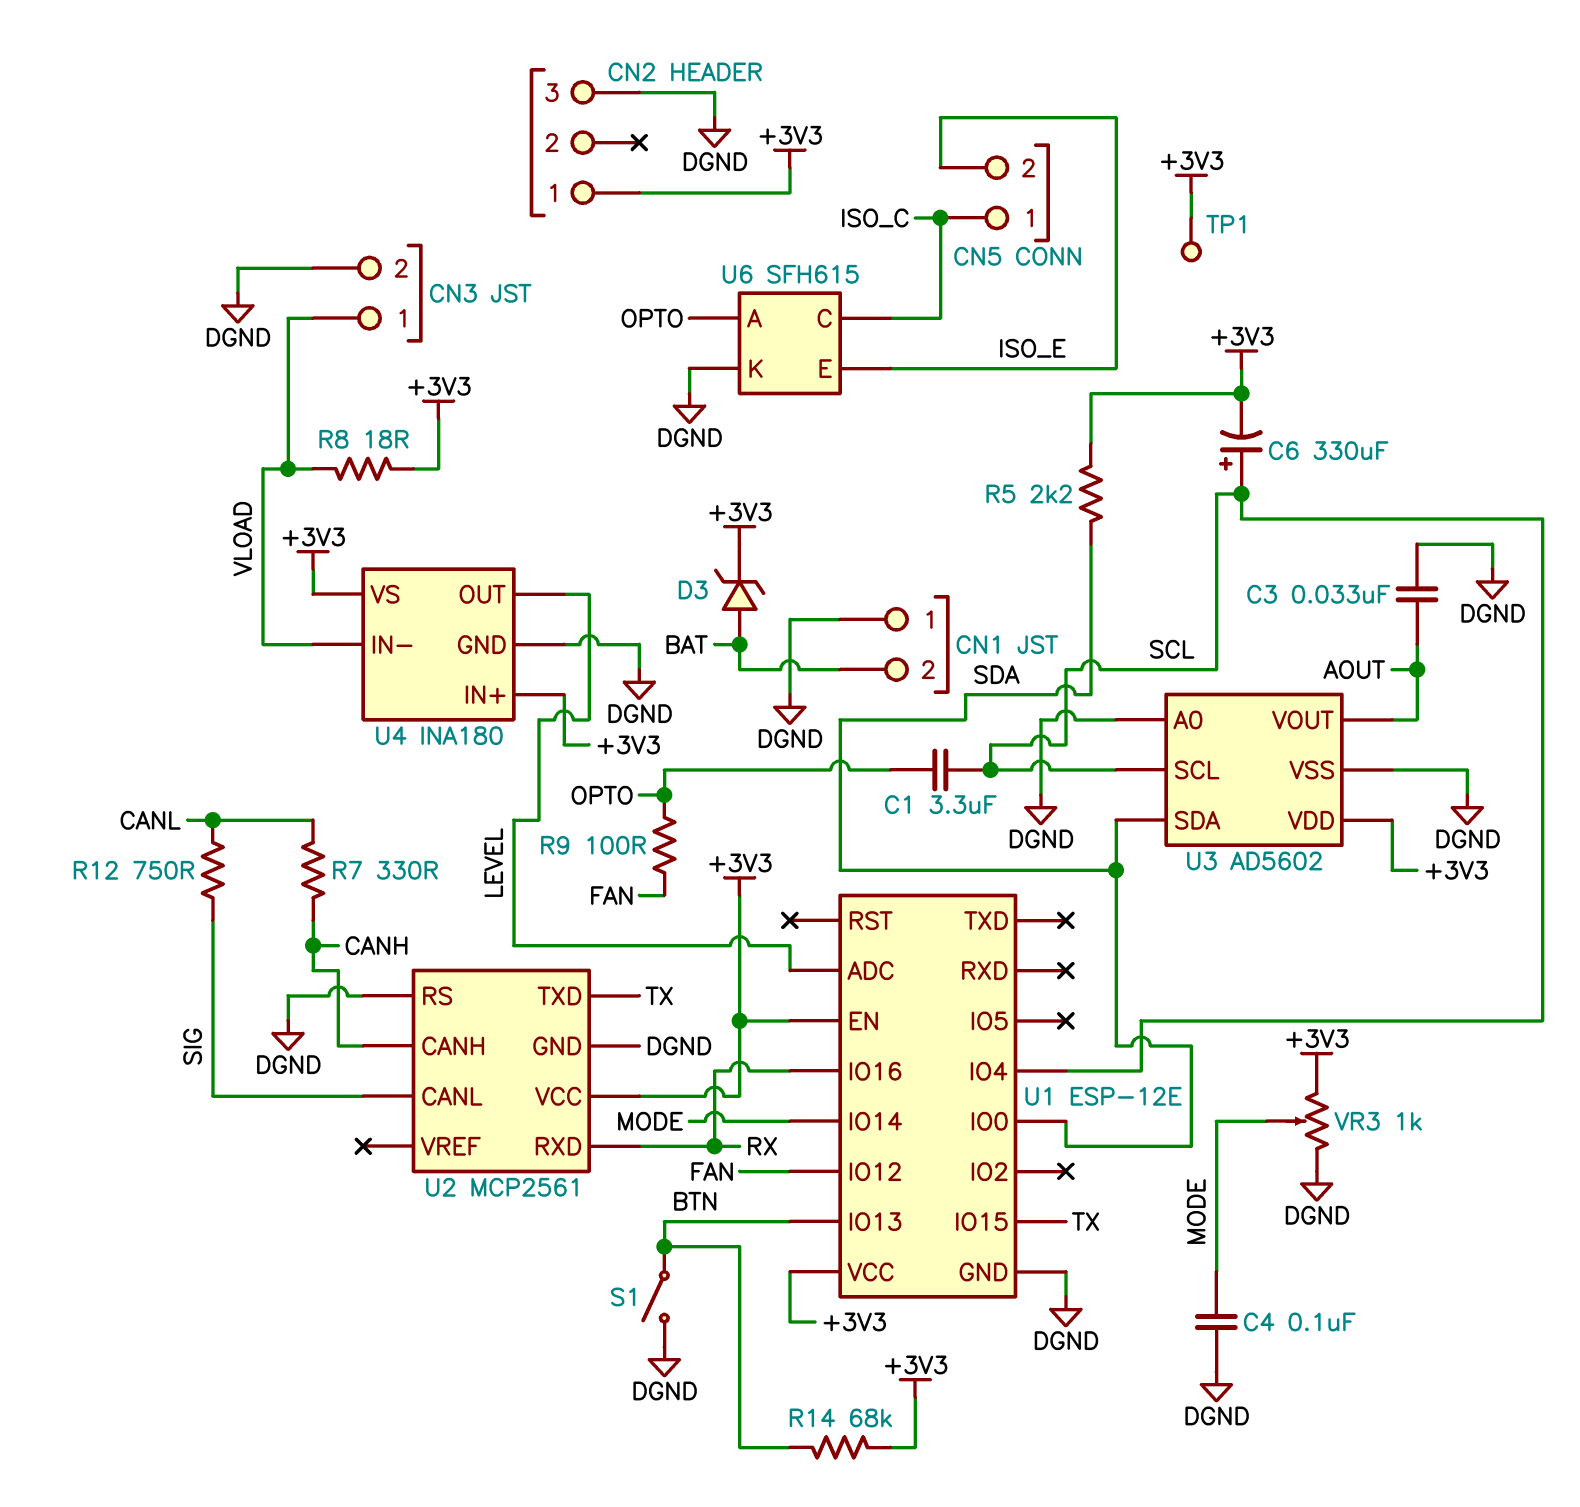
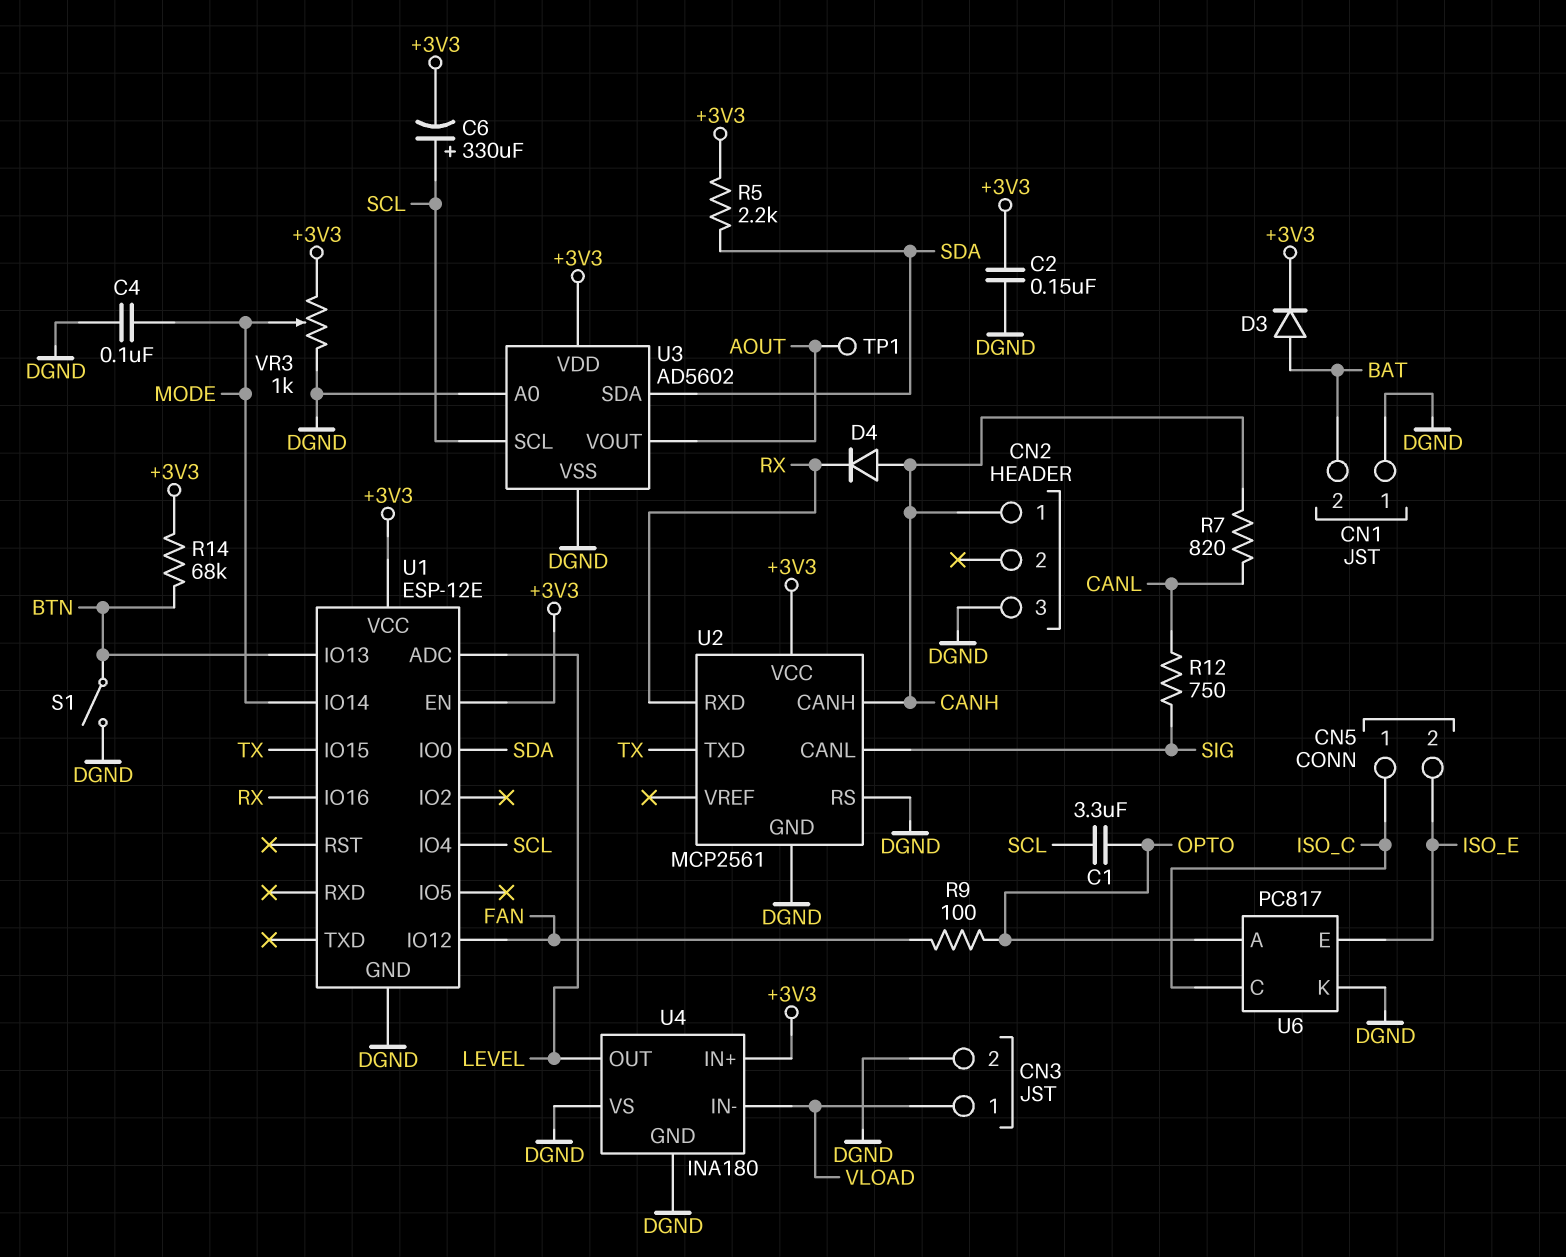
C2: none -> 150nF (+3V3, DGND)
C3: 33nF (AOUT, DGND) -> none
CN2 pin 1: +3V3 -> CANH
D3: zener (A BAT, K +3V3) -> diode (A BAT, K +3V3)
D4: none -> diode (A CANH, K RX)
R7: 330 (CANH, CANL) -> 820 (CANH, CANL)
R8: 18 (+3V3, VLOAD) -> none
TP1: test point (+3V3) -> test point (AOUT)
U4 pin VS: +3V3 -> DGND
U6: SFH615 -> PC817

